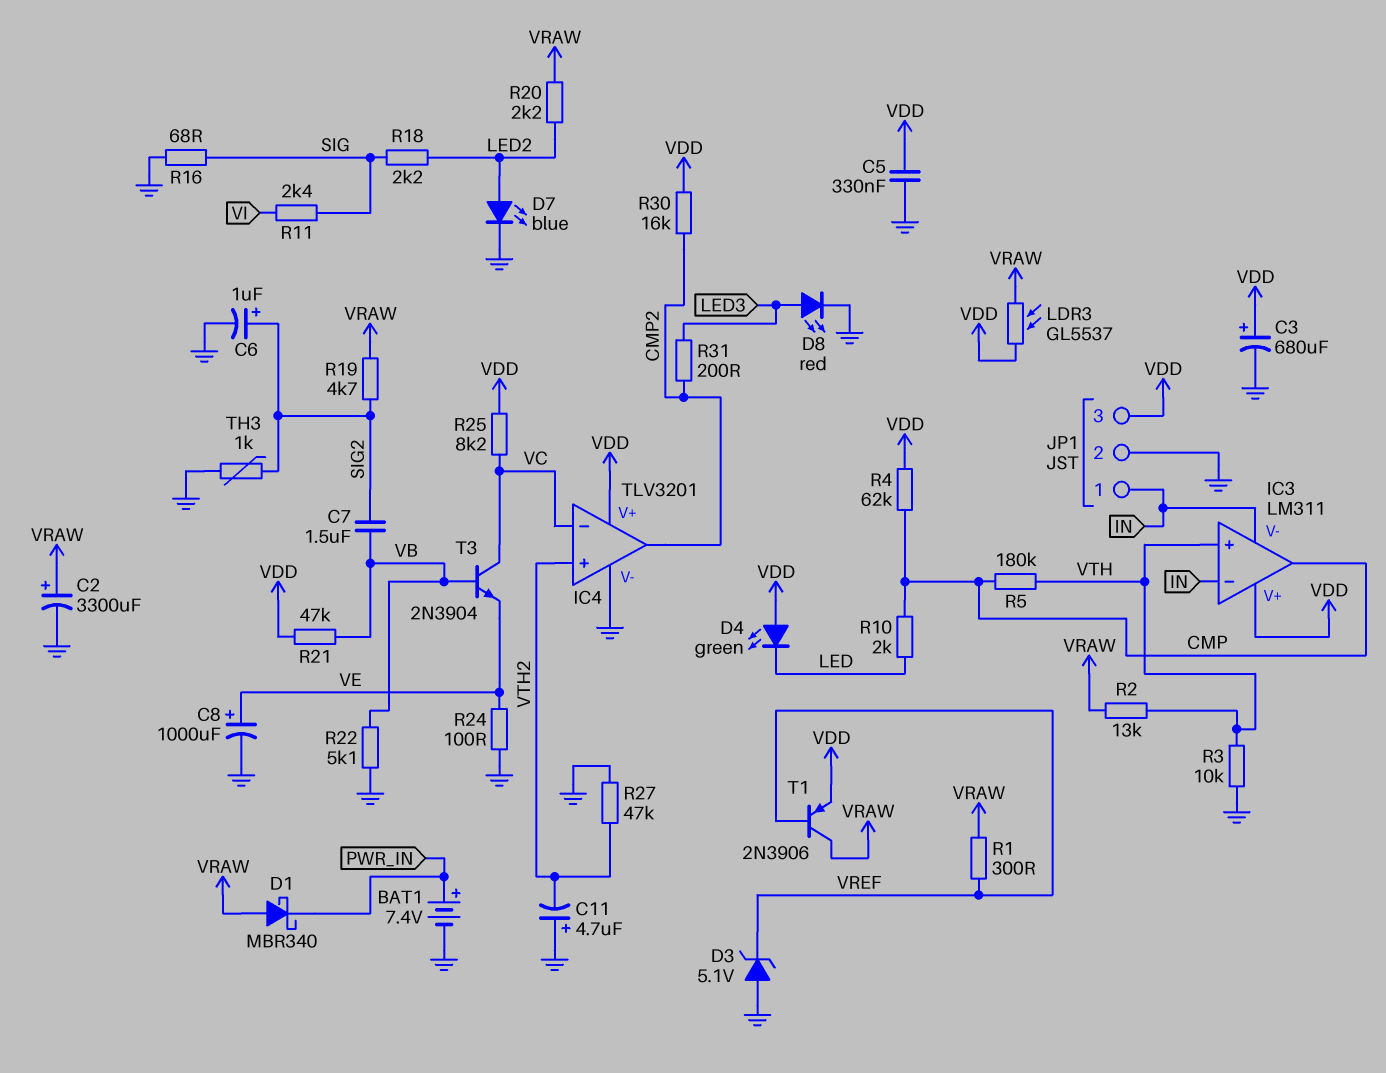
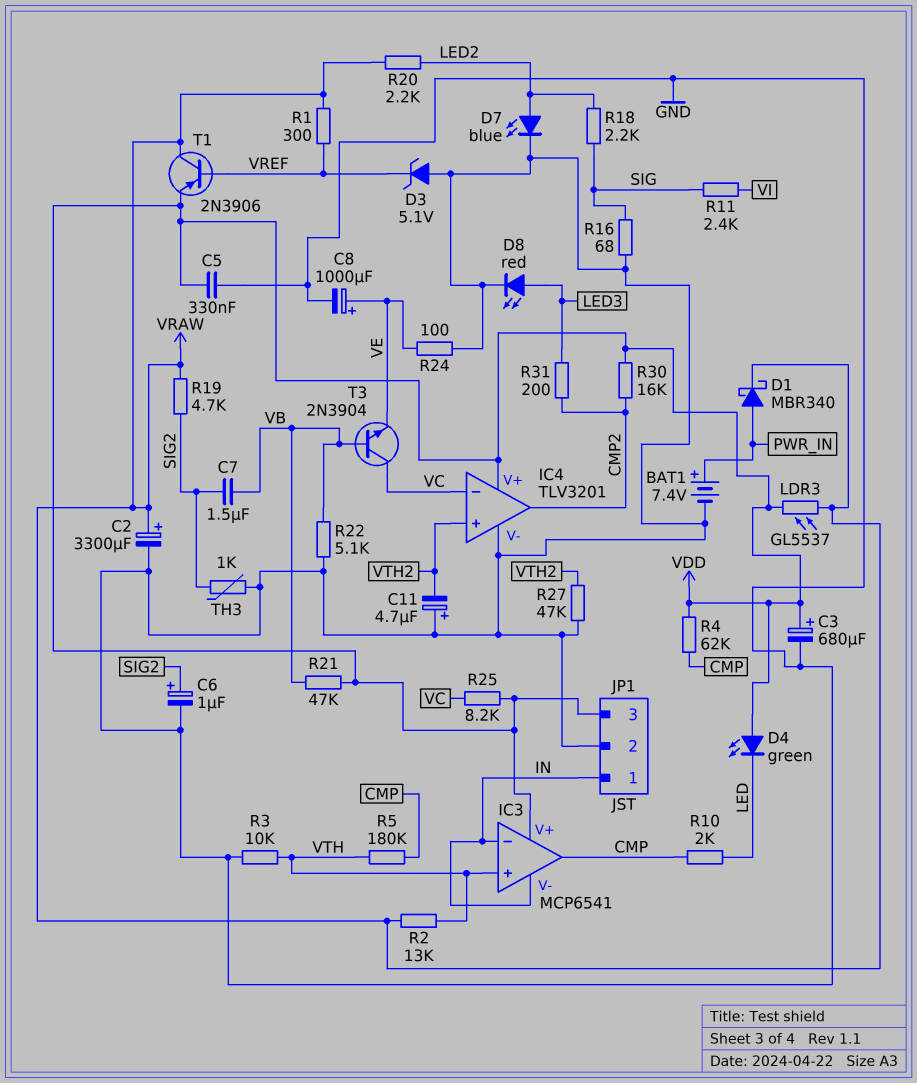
D1: schottky MBR340 (A VRAW, K PWR_IN) -> schottky MBR340 (A PWR_IN, K VRAW)
IC3: LM311 -> MCP6541

